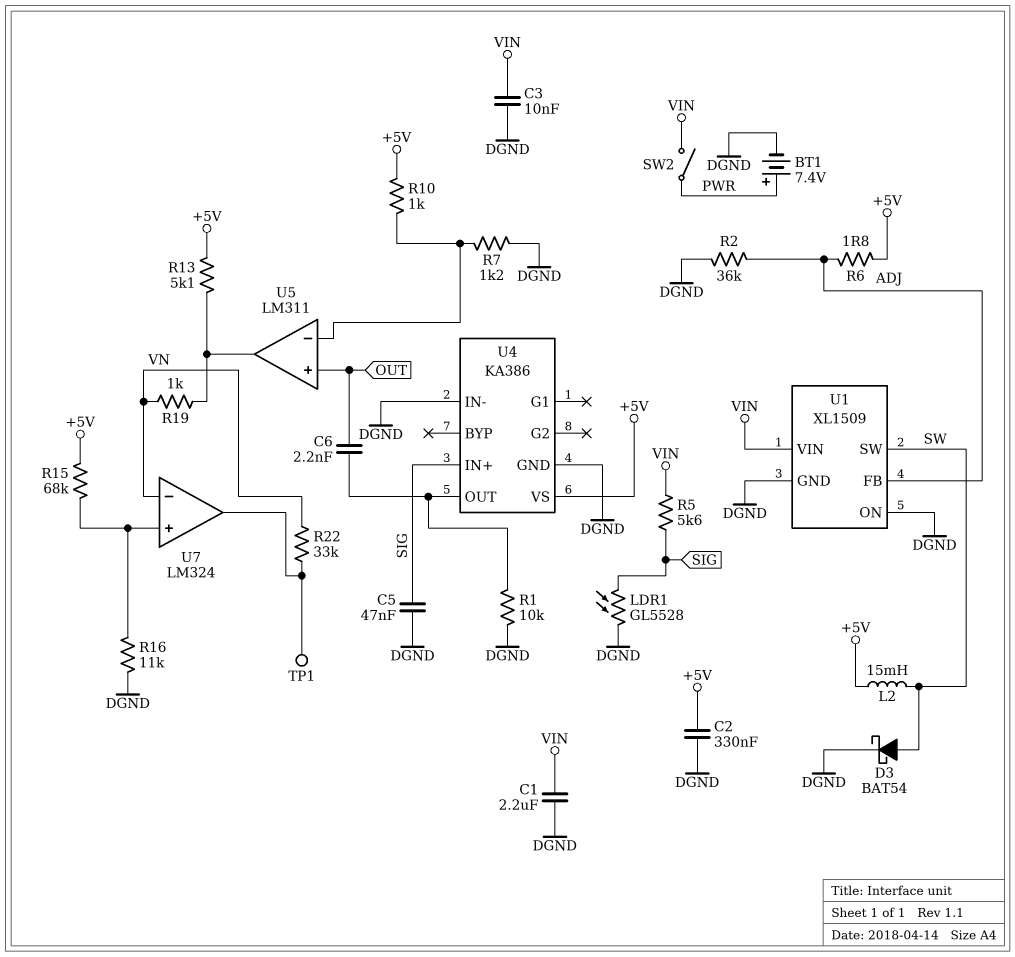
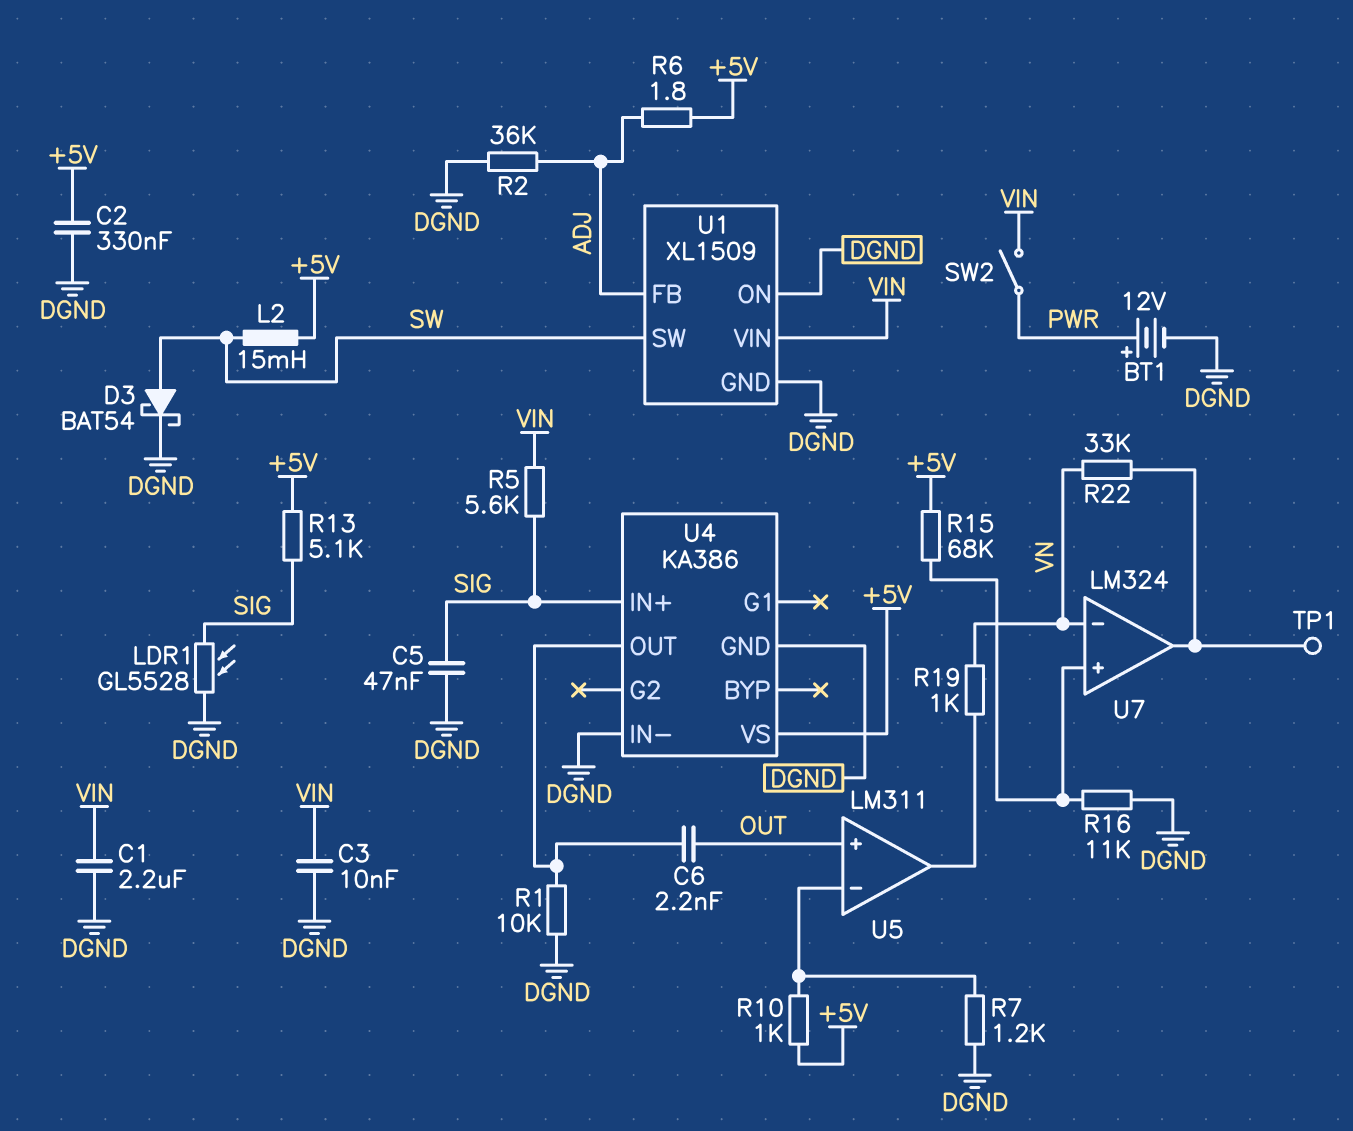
BT1: 7.4V (plus PWR, minus DGND) -> 12V (plus PWR, minus DGND)
R13: 5.1k (+5V, U5/out) -> 5.1k (+5V, SIG)

